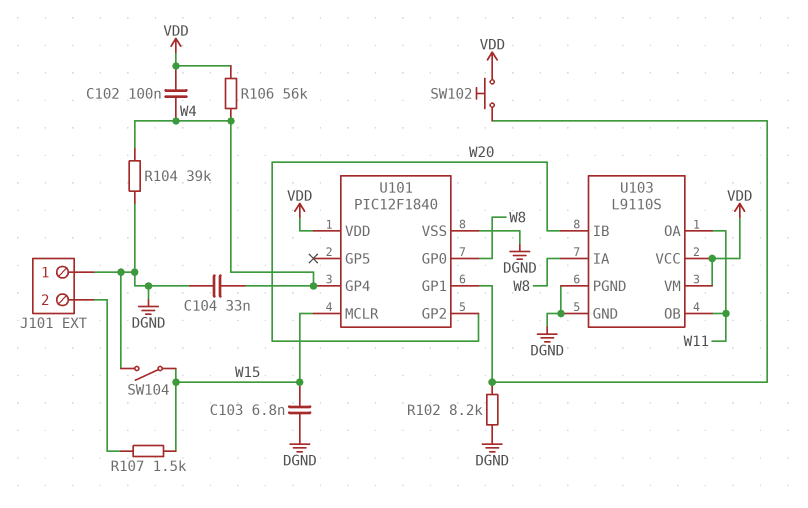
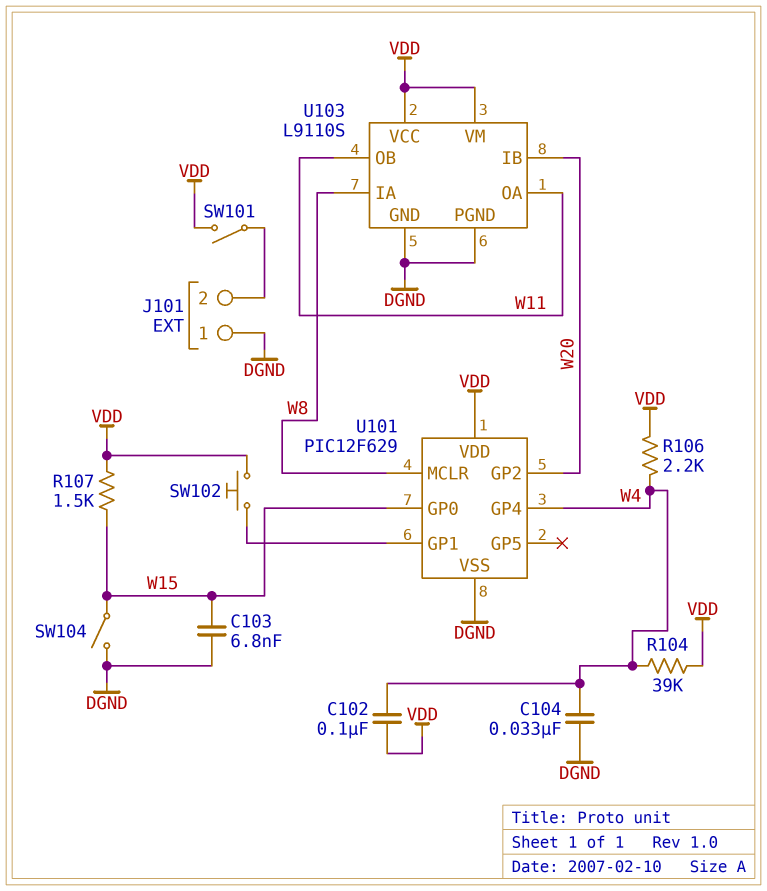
R102: 8.2k (DGND, U101/GP1) -> none
R104: 39k (DGND, W4) -> 39k (VDD, W4)
R106: 56k (VDD, W4) -> 2.2k (VDD, W4)
R107: 1.5k (J101/2, W15) -> 1.5k (VDD, W15)
SW101: none -> switch (J101/2, VDD)
U101: PIC12F1840 -> PIC12F629
U101 pin GP0: W8 -> W15
U101 pin MCLR: W15 -> W8

